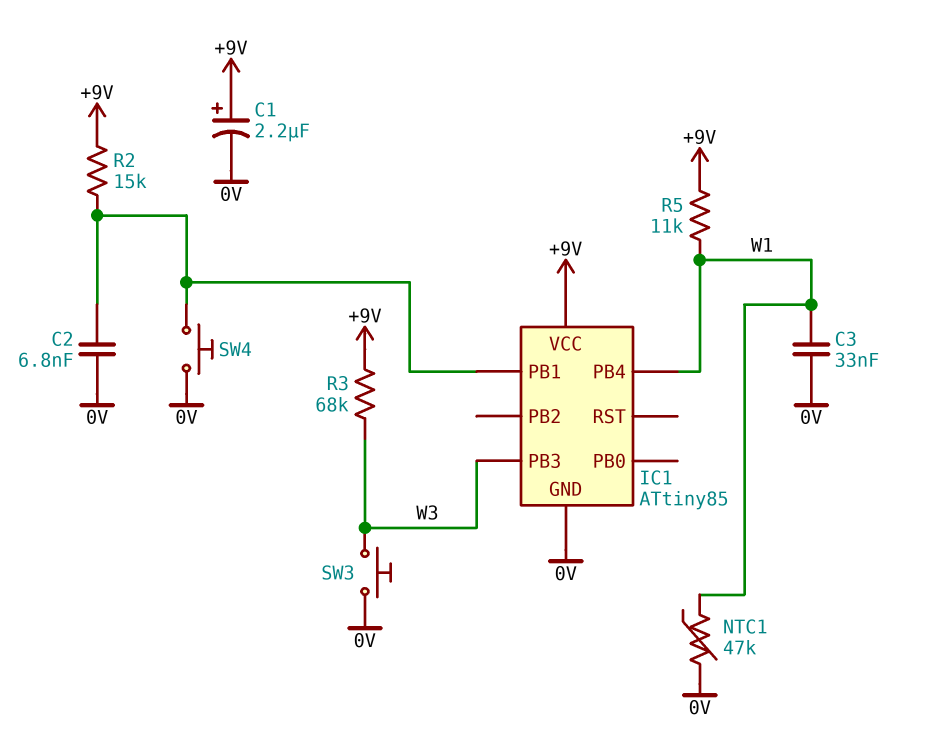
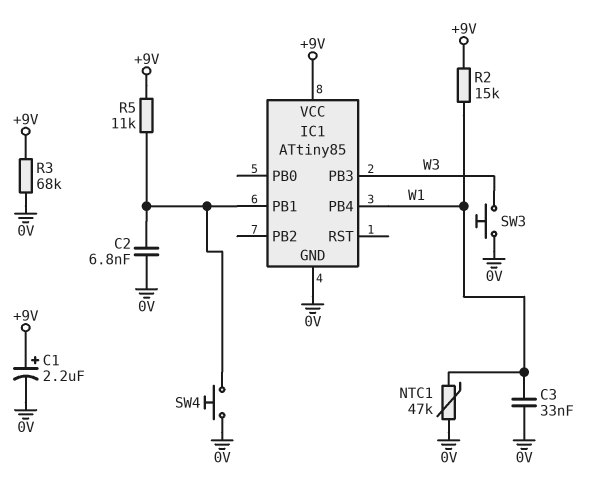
R2: 15k (+9V, IC1/PB1) -> 15k (+9V, W1)
R3: 68k (+9V, W3) -> 68k (+9V, 0V)
R5: 11k (+9V, W1) -> 11k (+9V, IC1/PB1)

